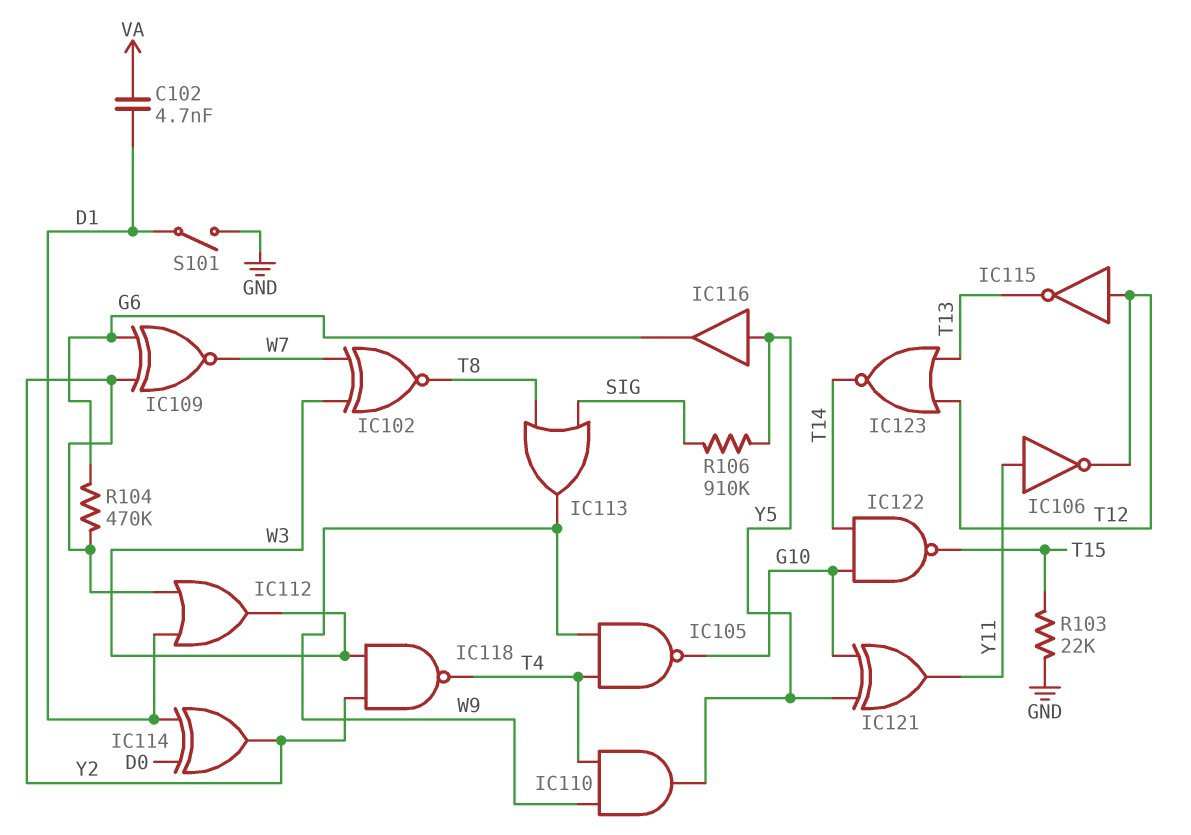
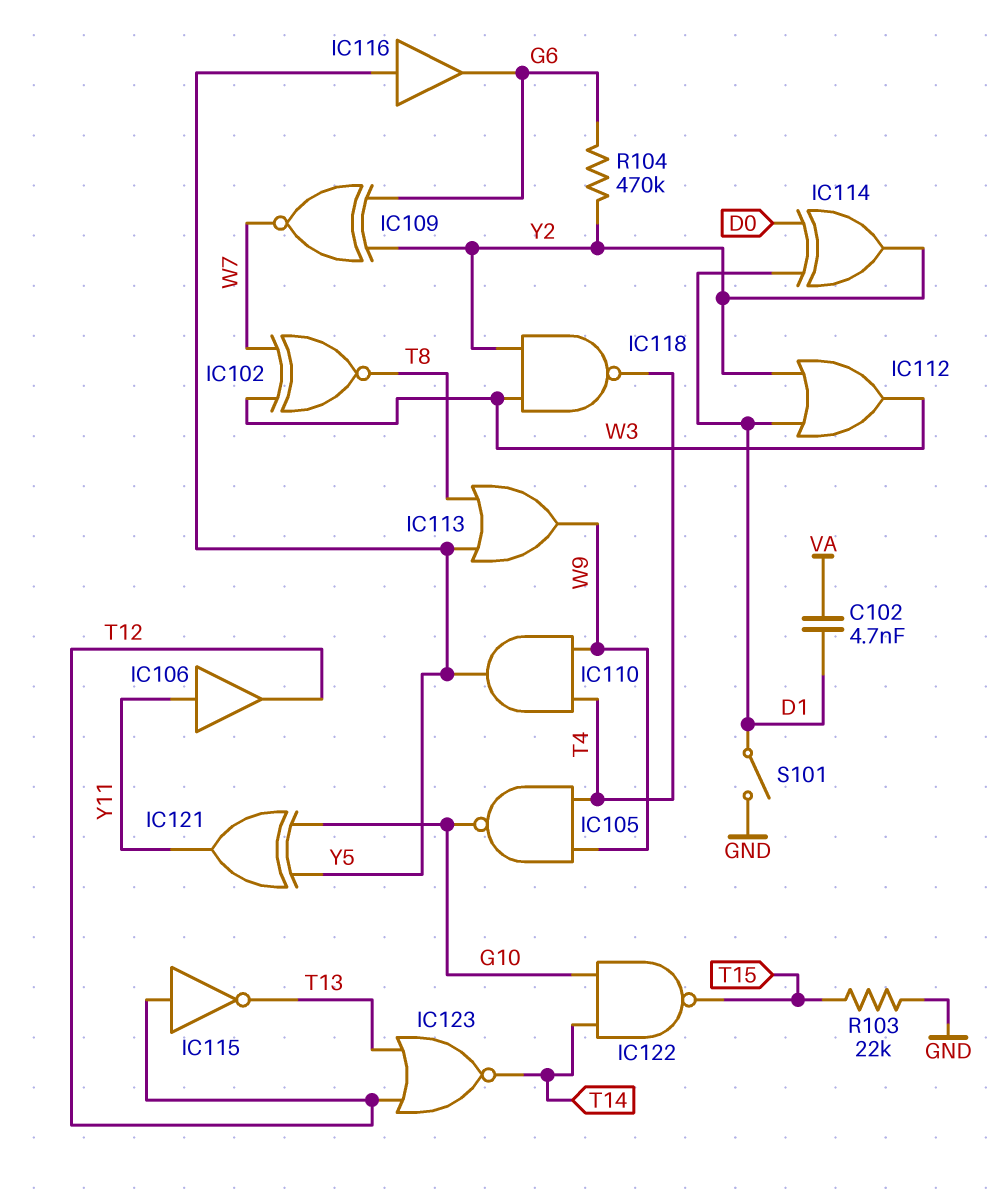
IC106: NOT (in Y11, out T12) -> buffer (in Y11, out T12)
IC113: OR (in SIG, in T8, out W9) -> OR (in T8, in Y5, out W9)
R106: 910k (SIG, Y5) -> none

